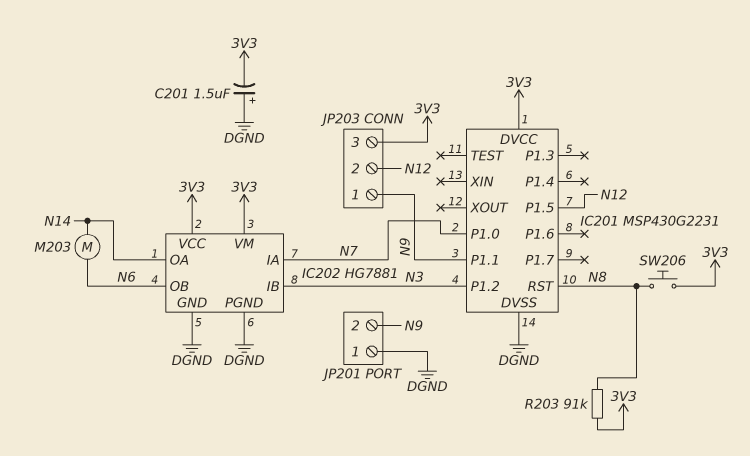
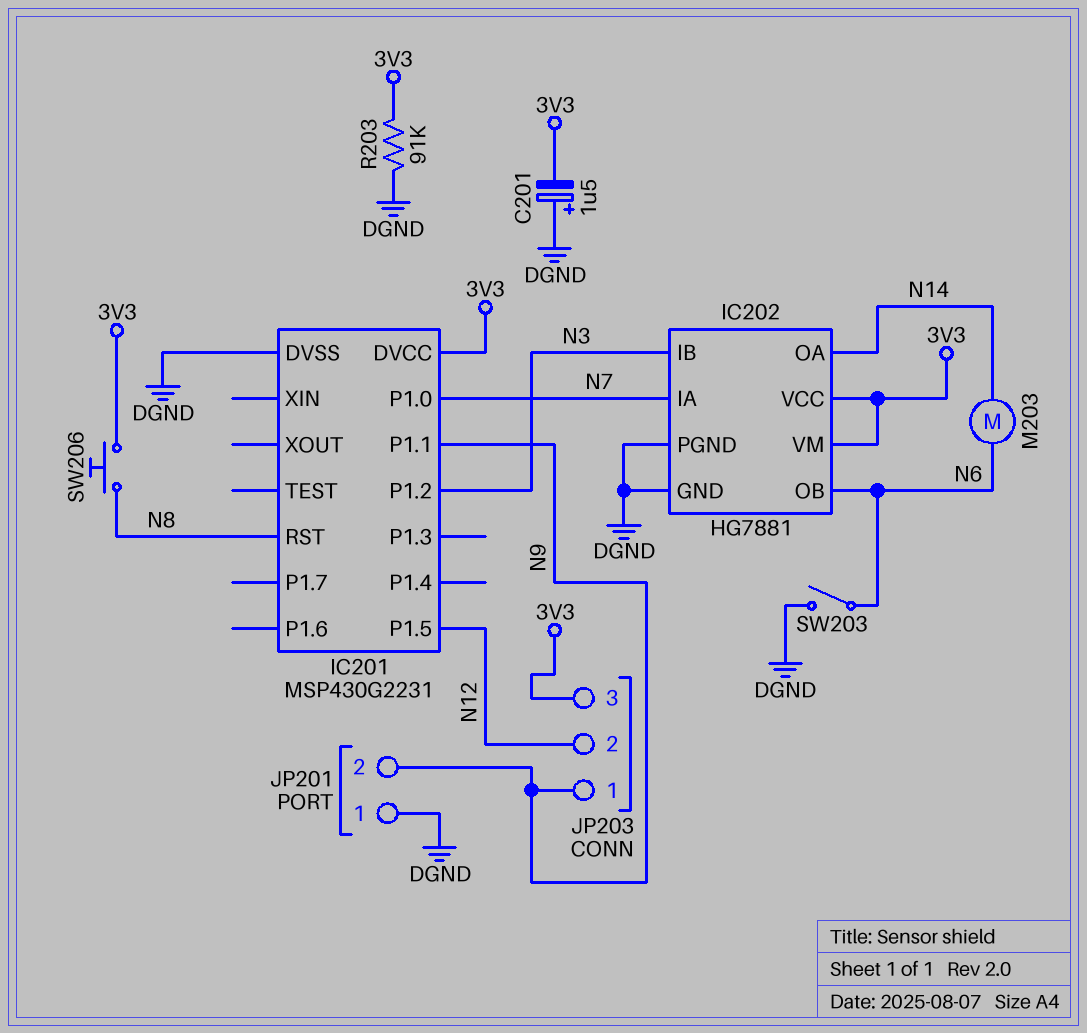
R203: 91k (3V3, N8) -> 91k (3V3, DGND)
SW203: none -> switch (DGND, N6)

